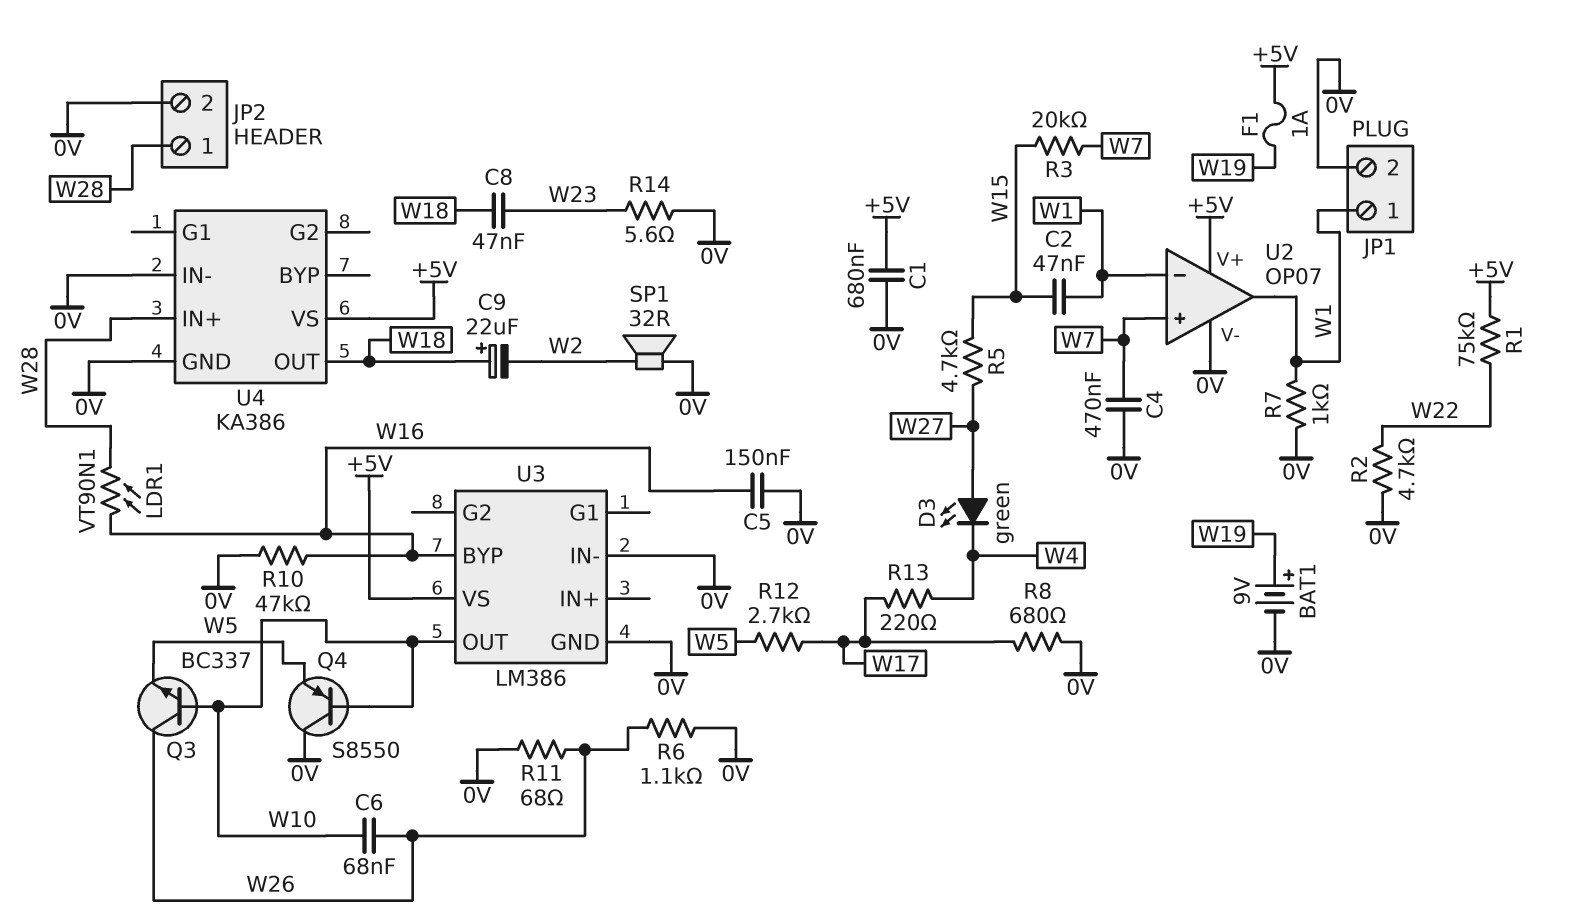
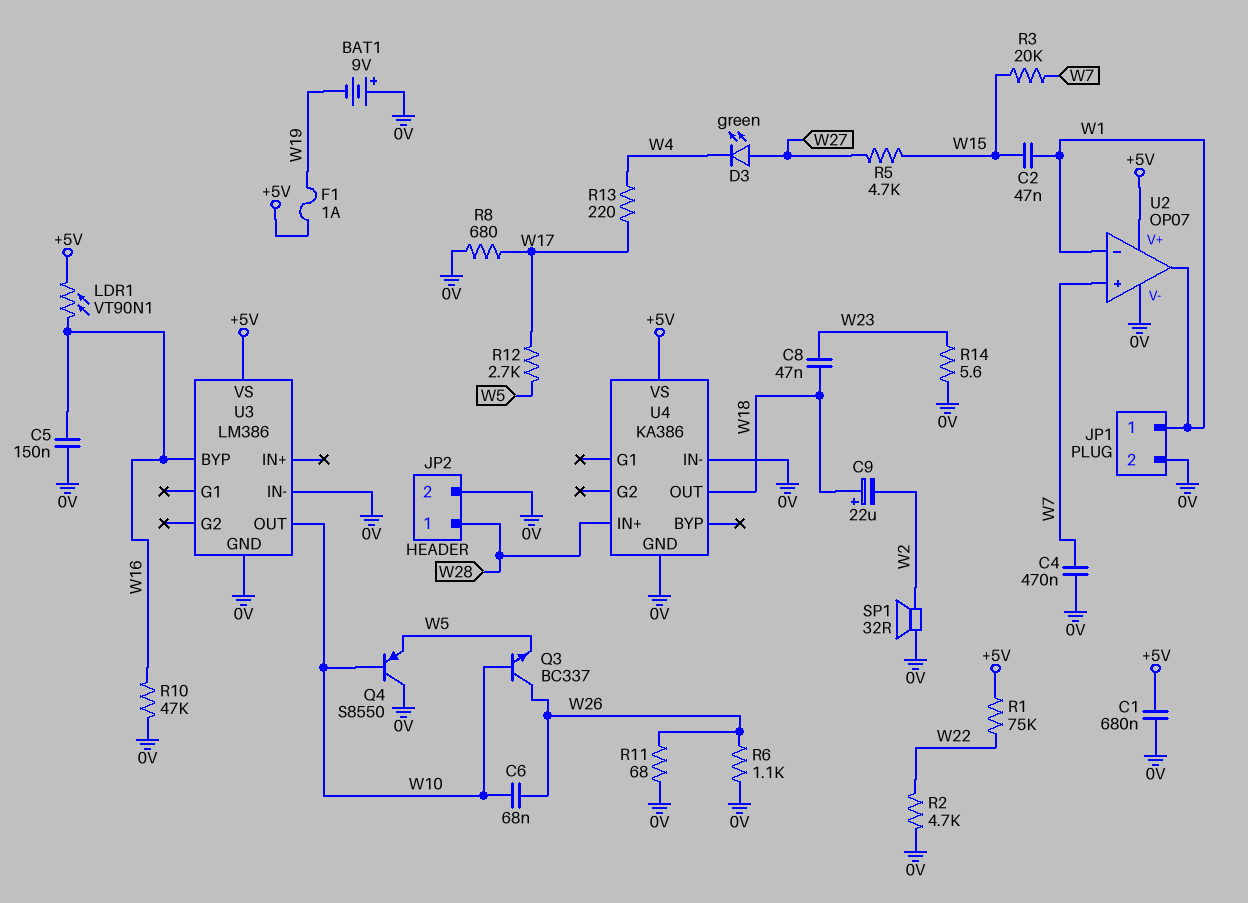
BAT1: 9V (plus W19, minus 0V) -> 9V (plus 0V, minus W19)
LDR1: VT90N1 (W16, W28) -> VT90N1 (+5V, W16)
R7: 1k (0V, W1) -> none

